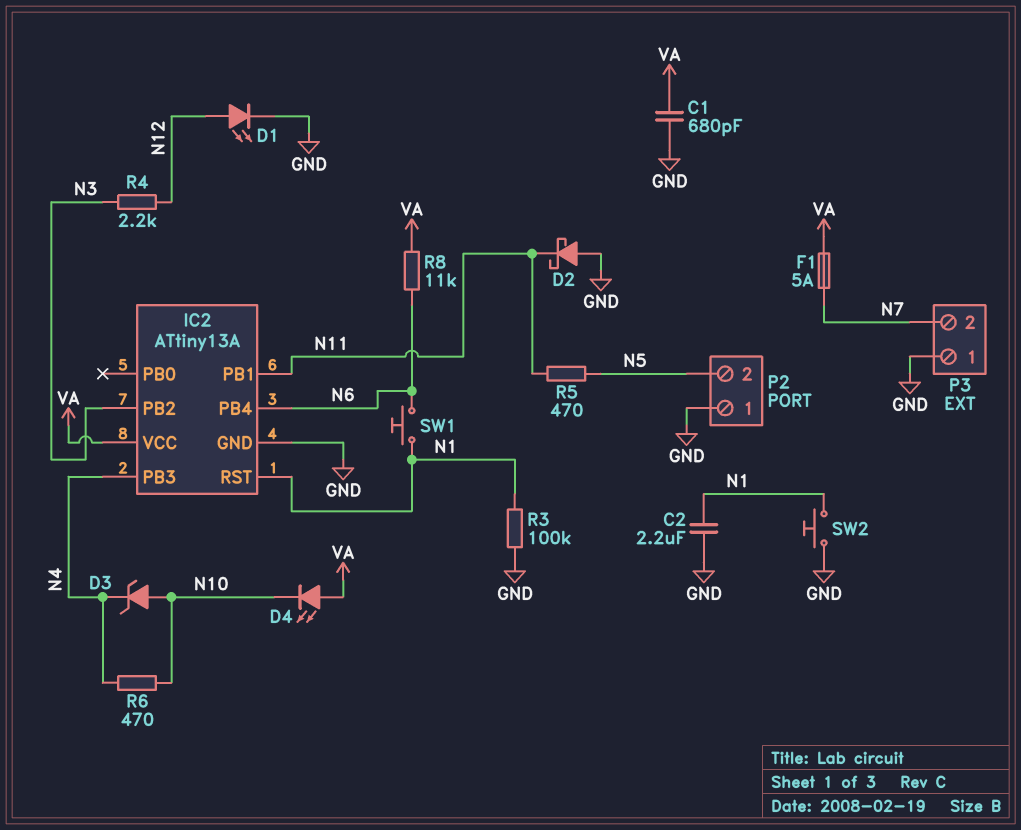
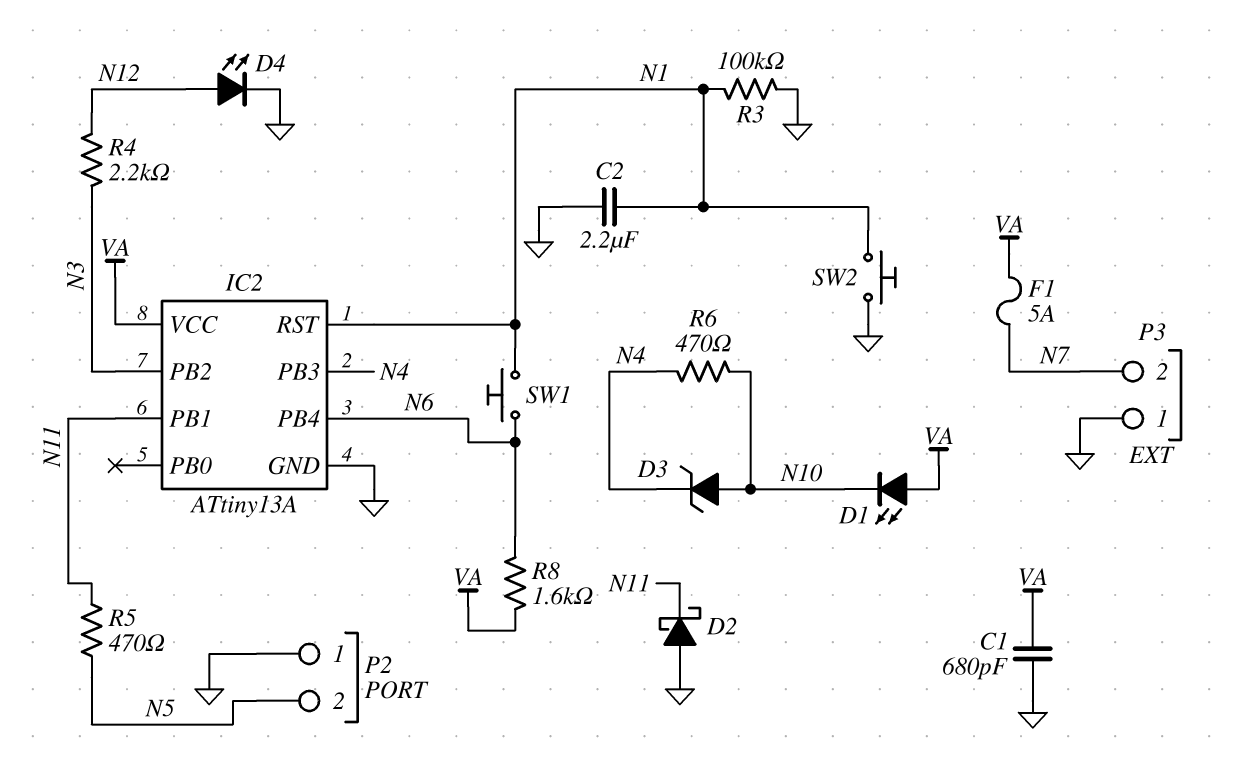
D1: LED (A N12, K GND) -> LED (A VA, K N10)
D4: LED (A VA, K N10) -> LED (A N12, K GND)
R8: 11k (N6, VA) -> 1.6k (N6, VA)

